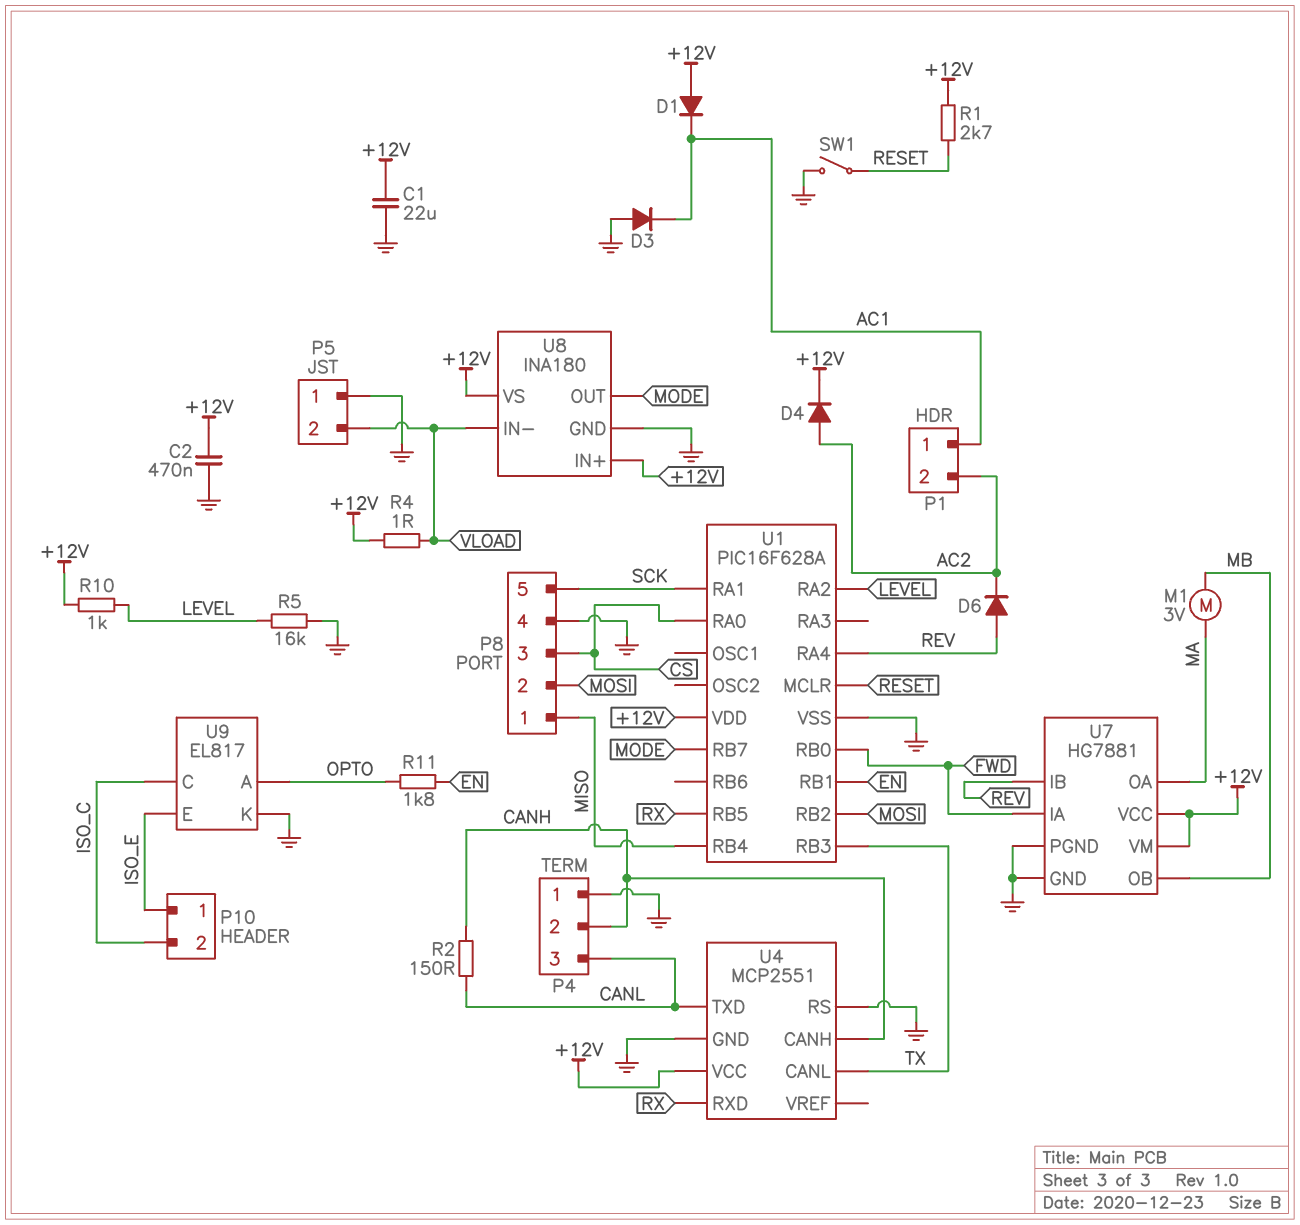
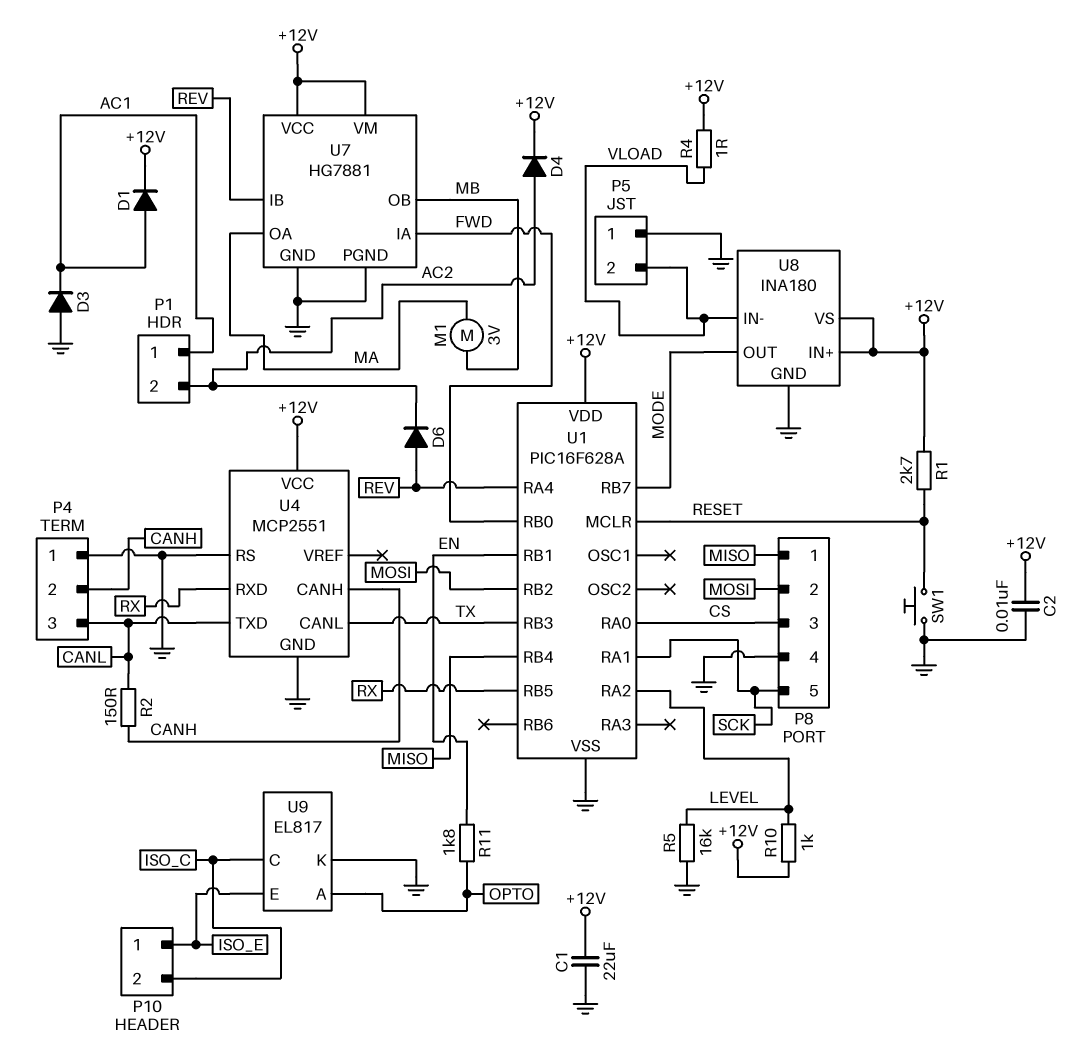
C2: 470nF (+12V, GND) -> 10nF (+12V, GND)
D1: diode (A +12V, K AC1) -> diode (A AC1, K +12V)
SW1: switch (GND, RESET) -> button (GND, RESET)

